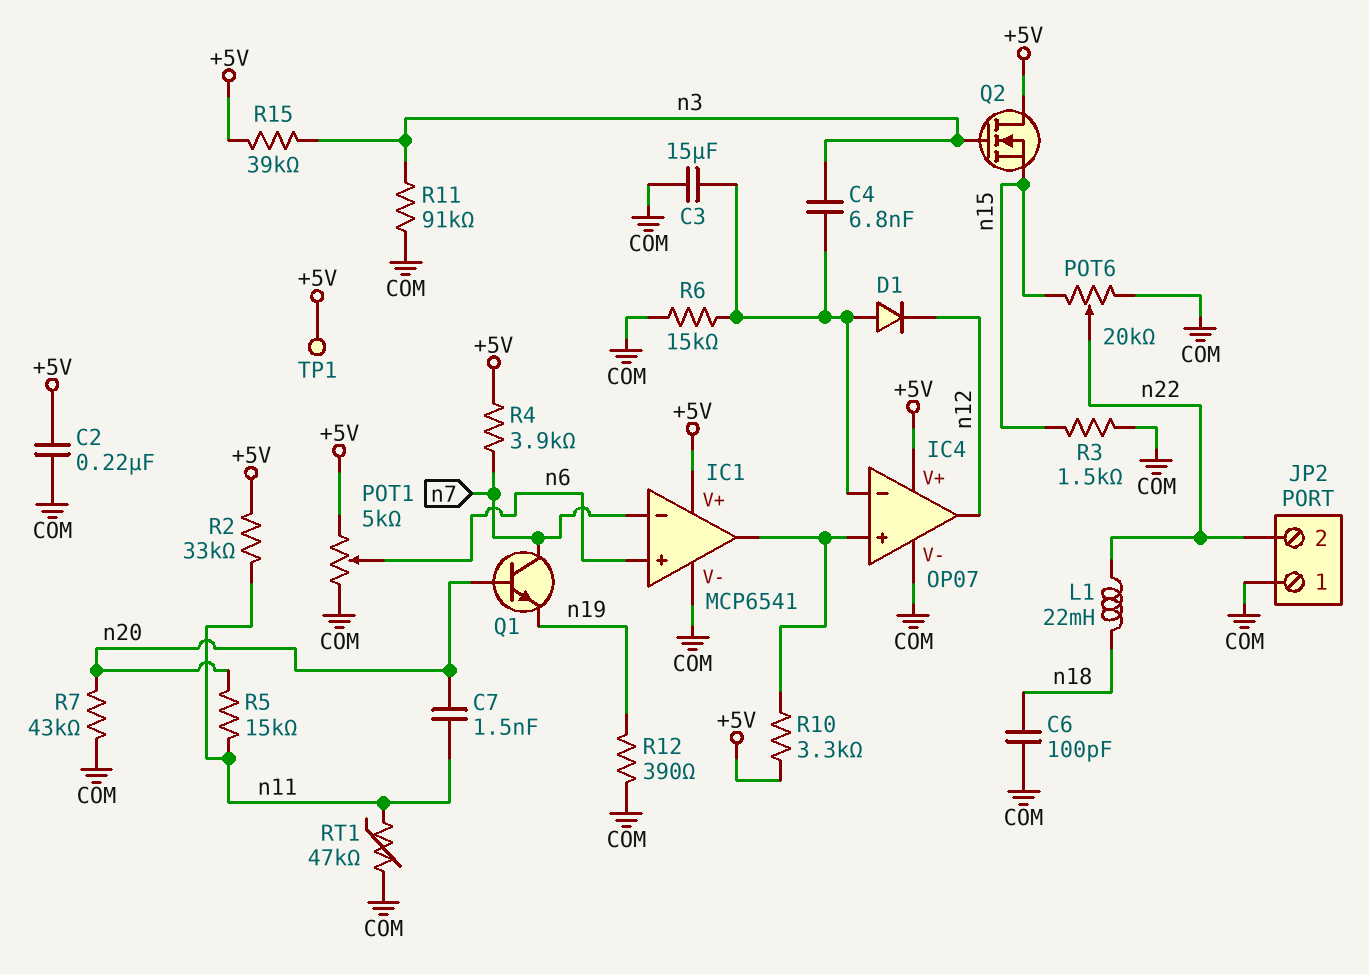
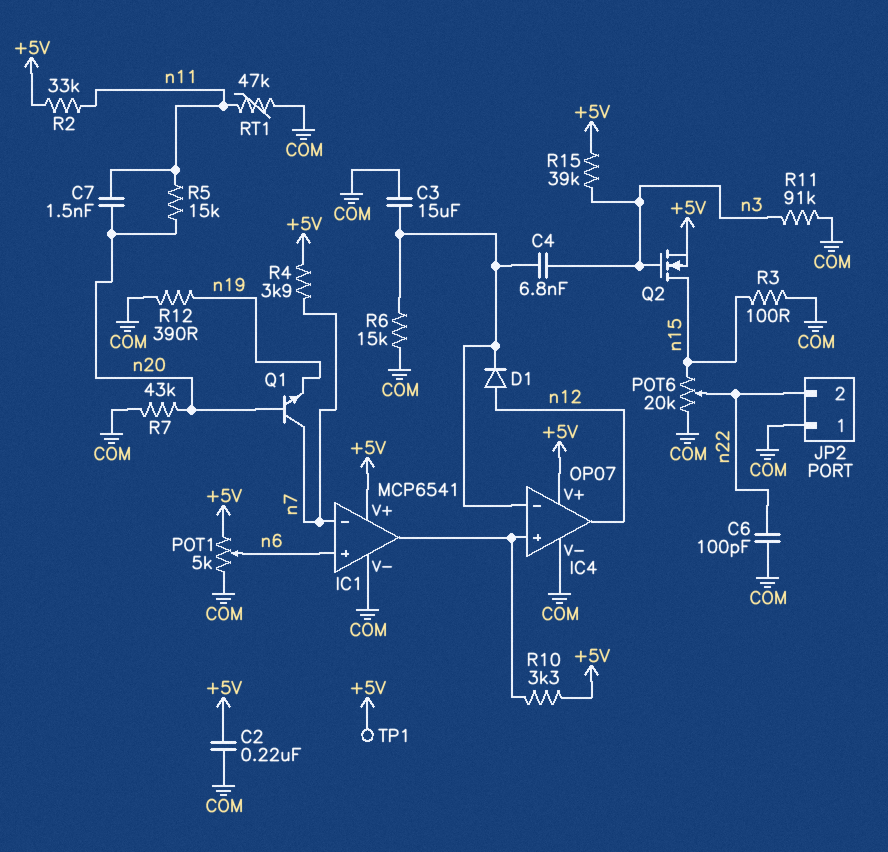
C6: 100pF (COM, n18) -> 100pF (COM, n22)
D1: diode (A IC4/in-, K n12) -> diode (A n12, K IC4/in-)
L1: 22mH (n18, n22) -> none
Q2: NMOS (G n3, D +5V, S n15) -> NMOS (G n3, D n15, S +5V)
R3: 1.5k (COM, n15) -> 100 (COM, n15)

